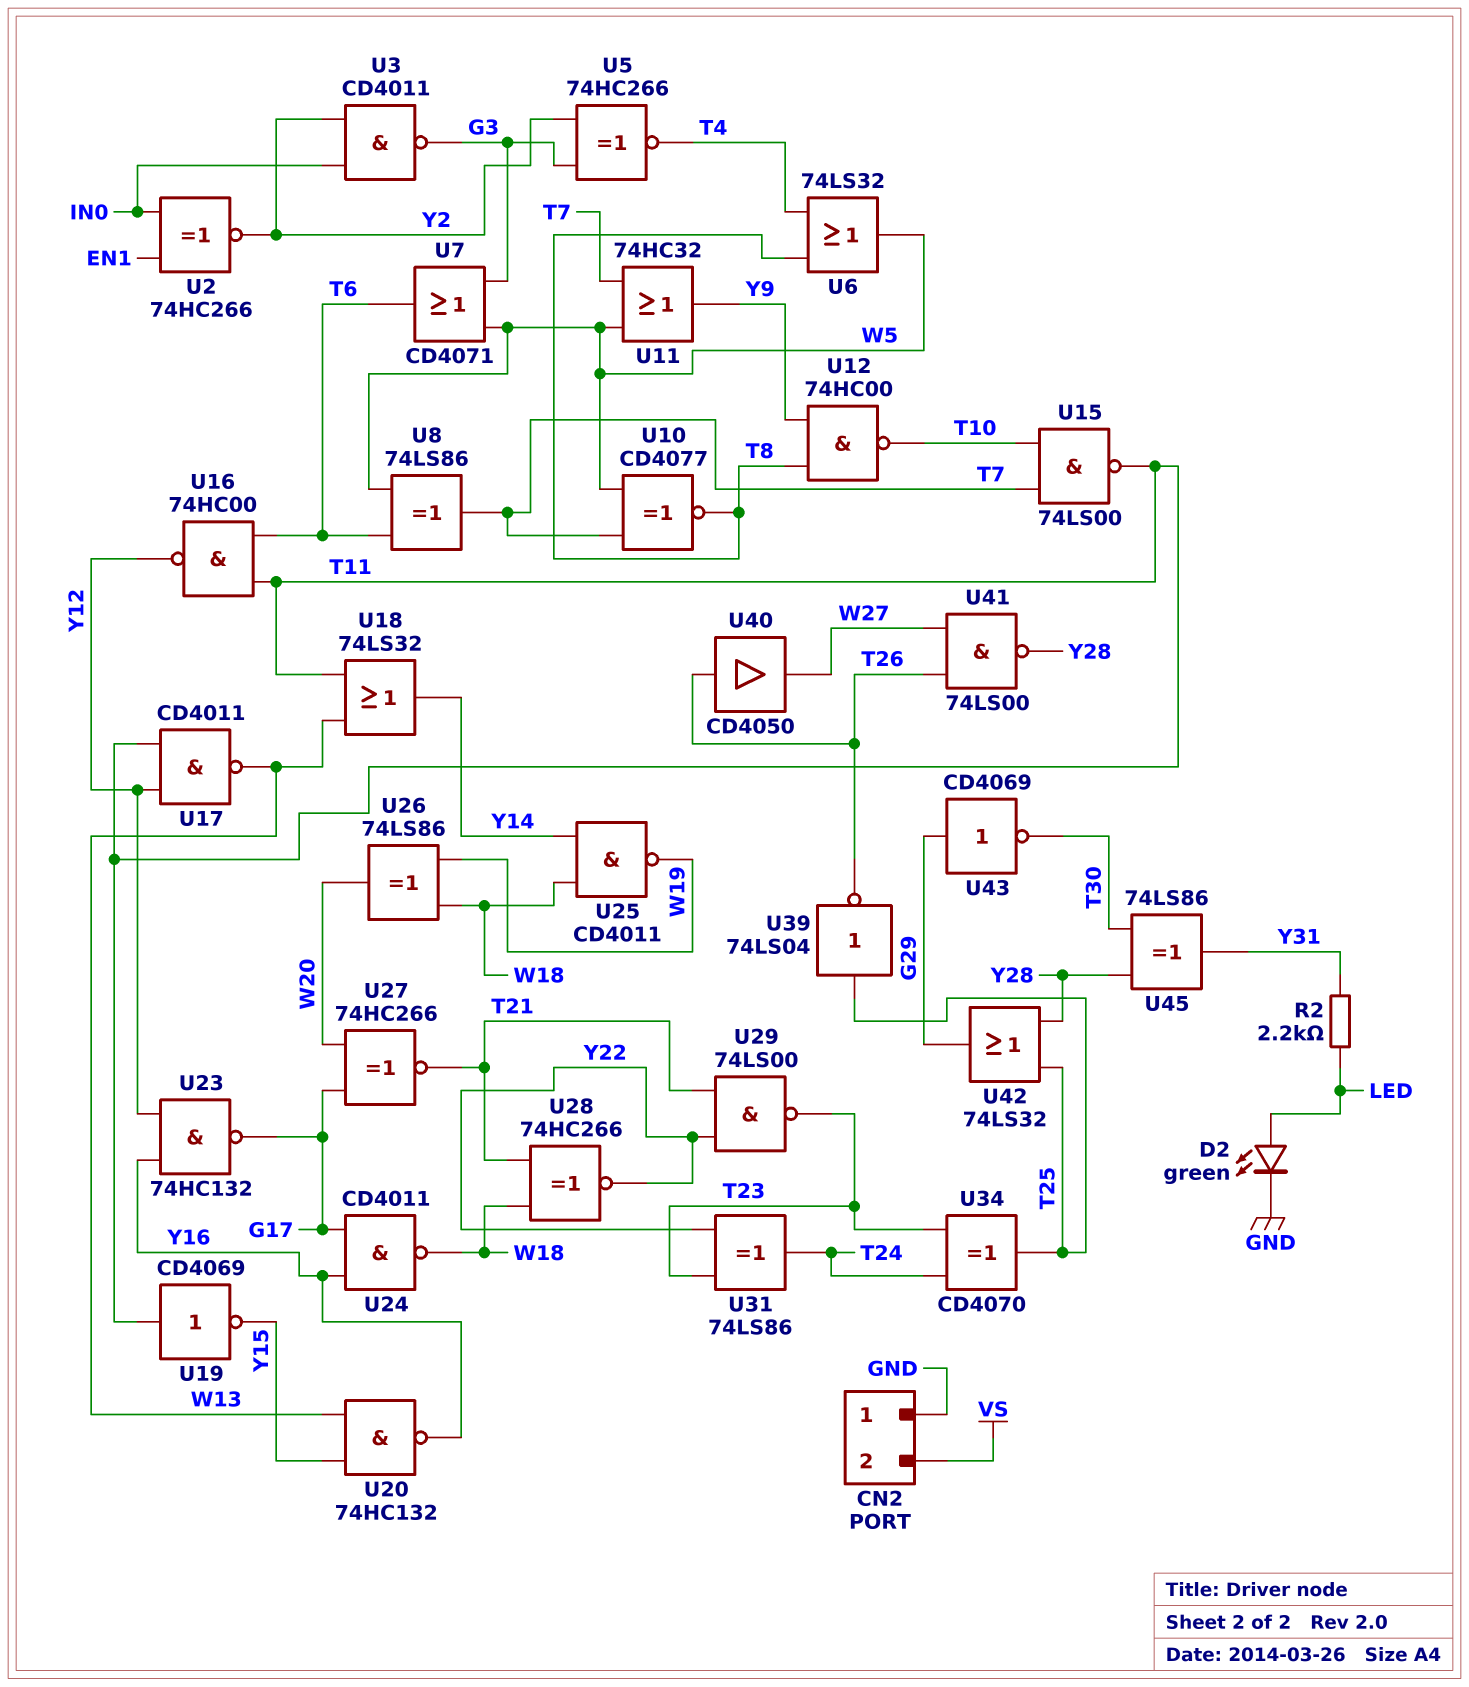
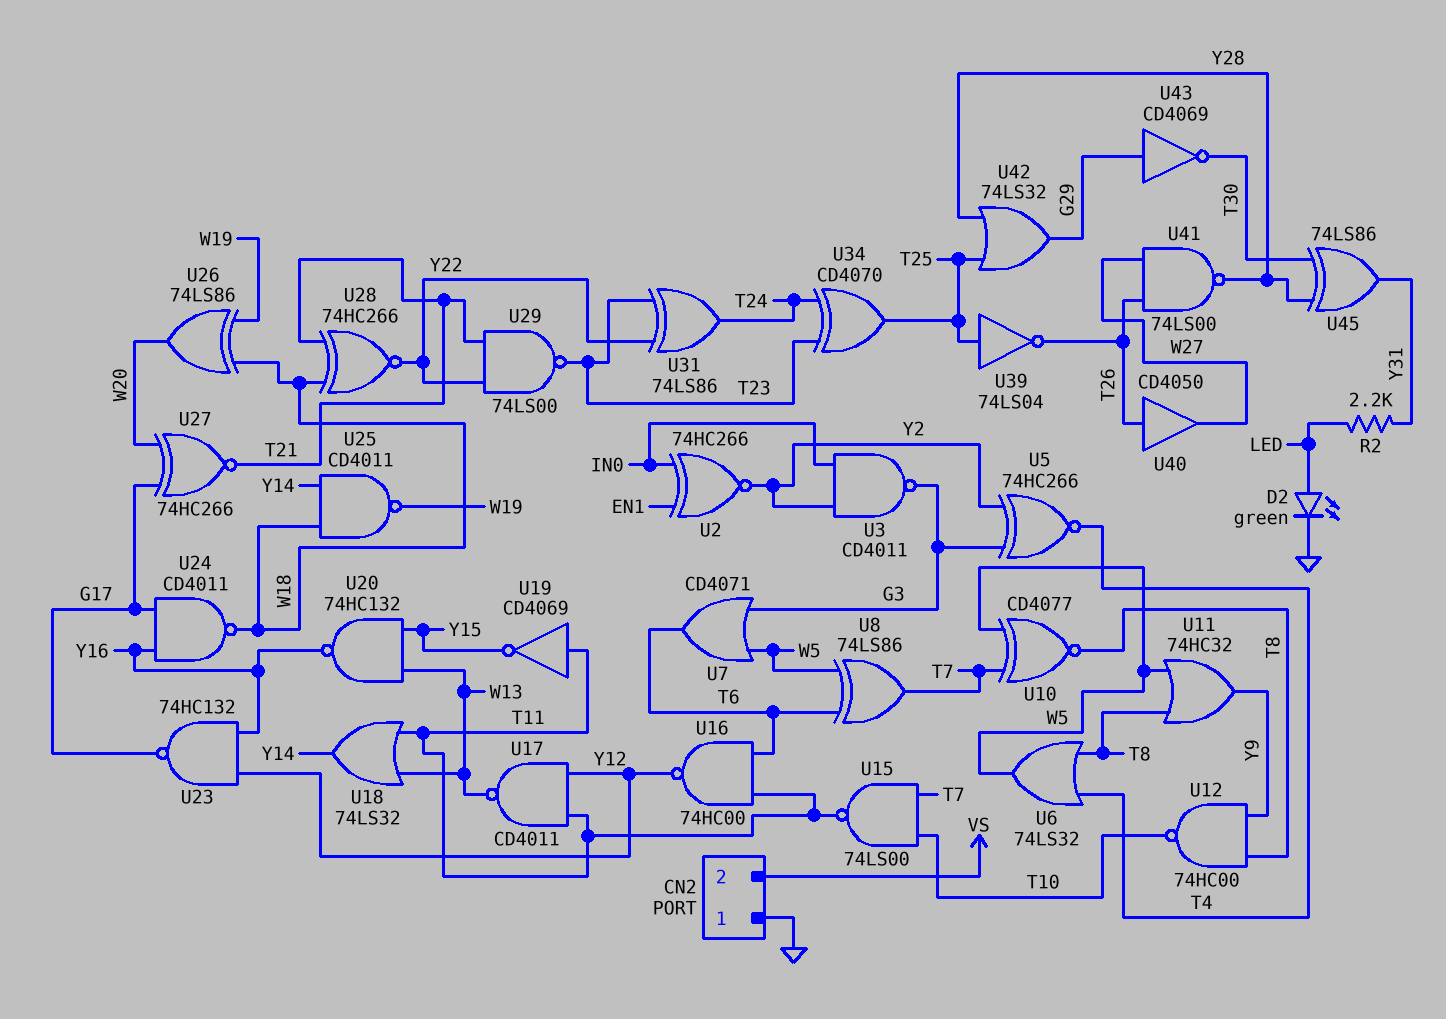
U11: OR 74HC32 (in T7, in W5, out Y9) -> OR 74HC32 (in T8, in W5, out Y9)

